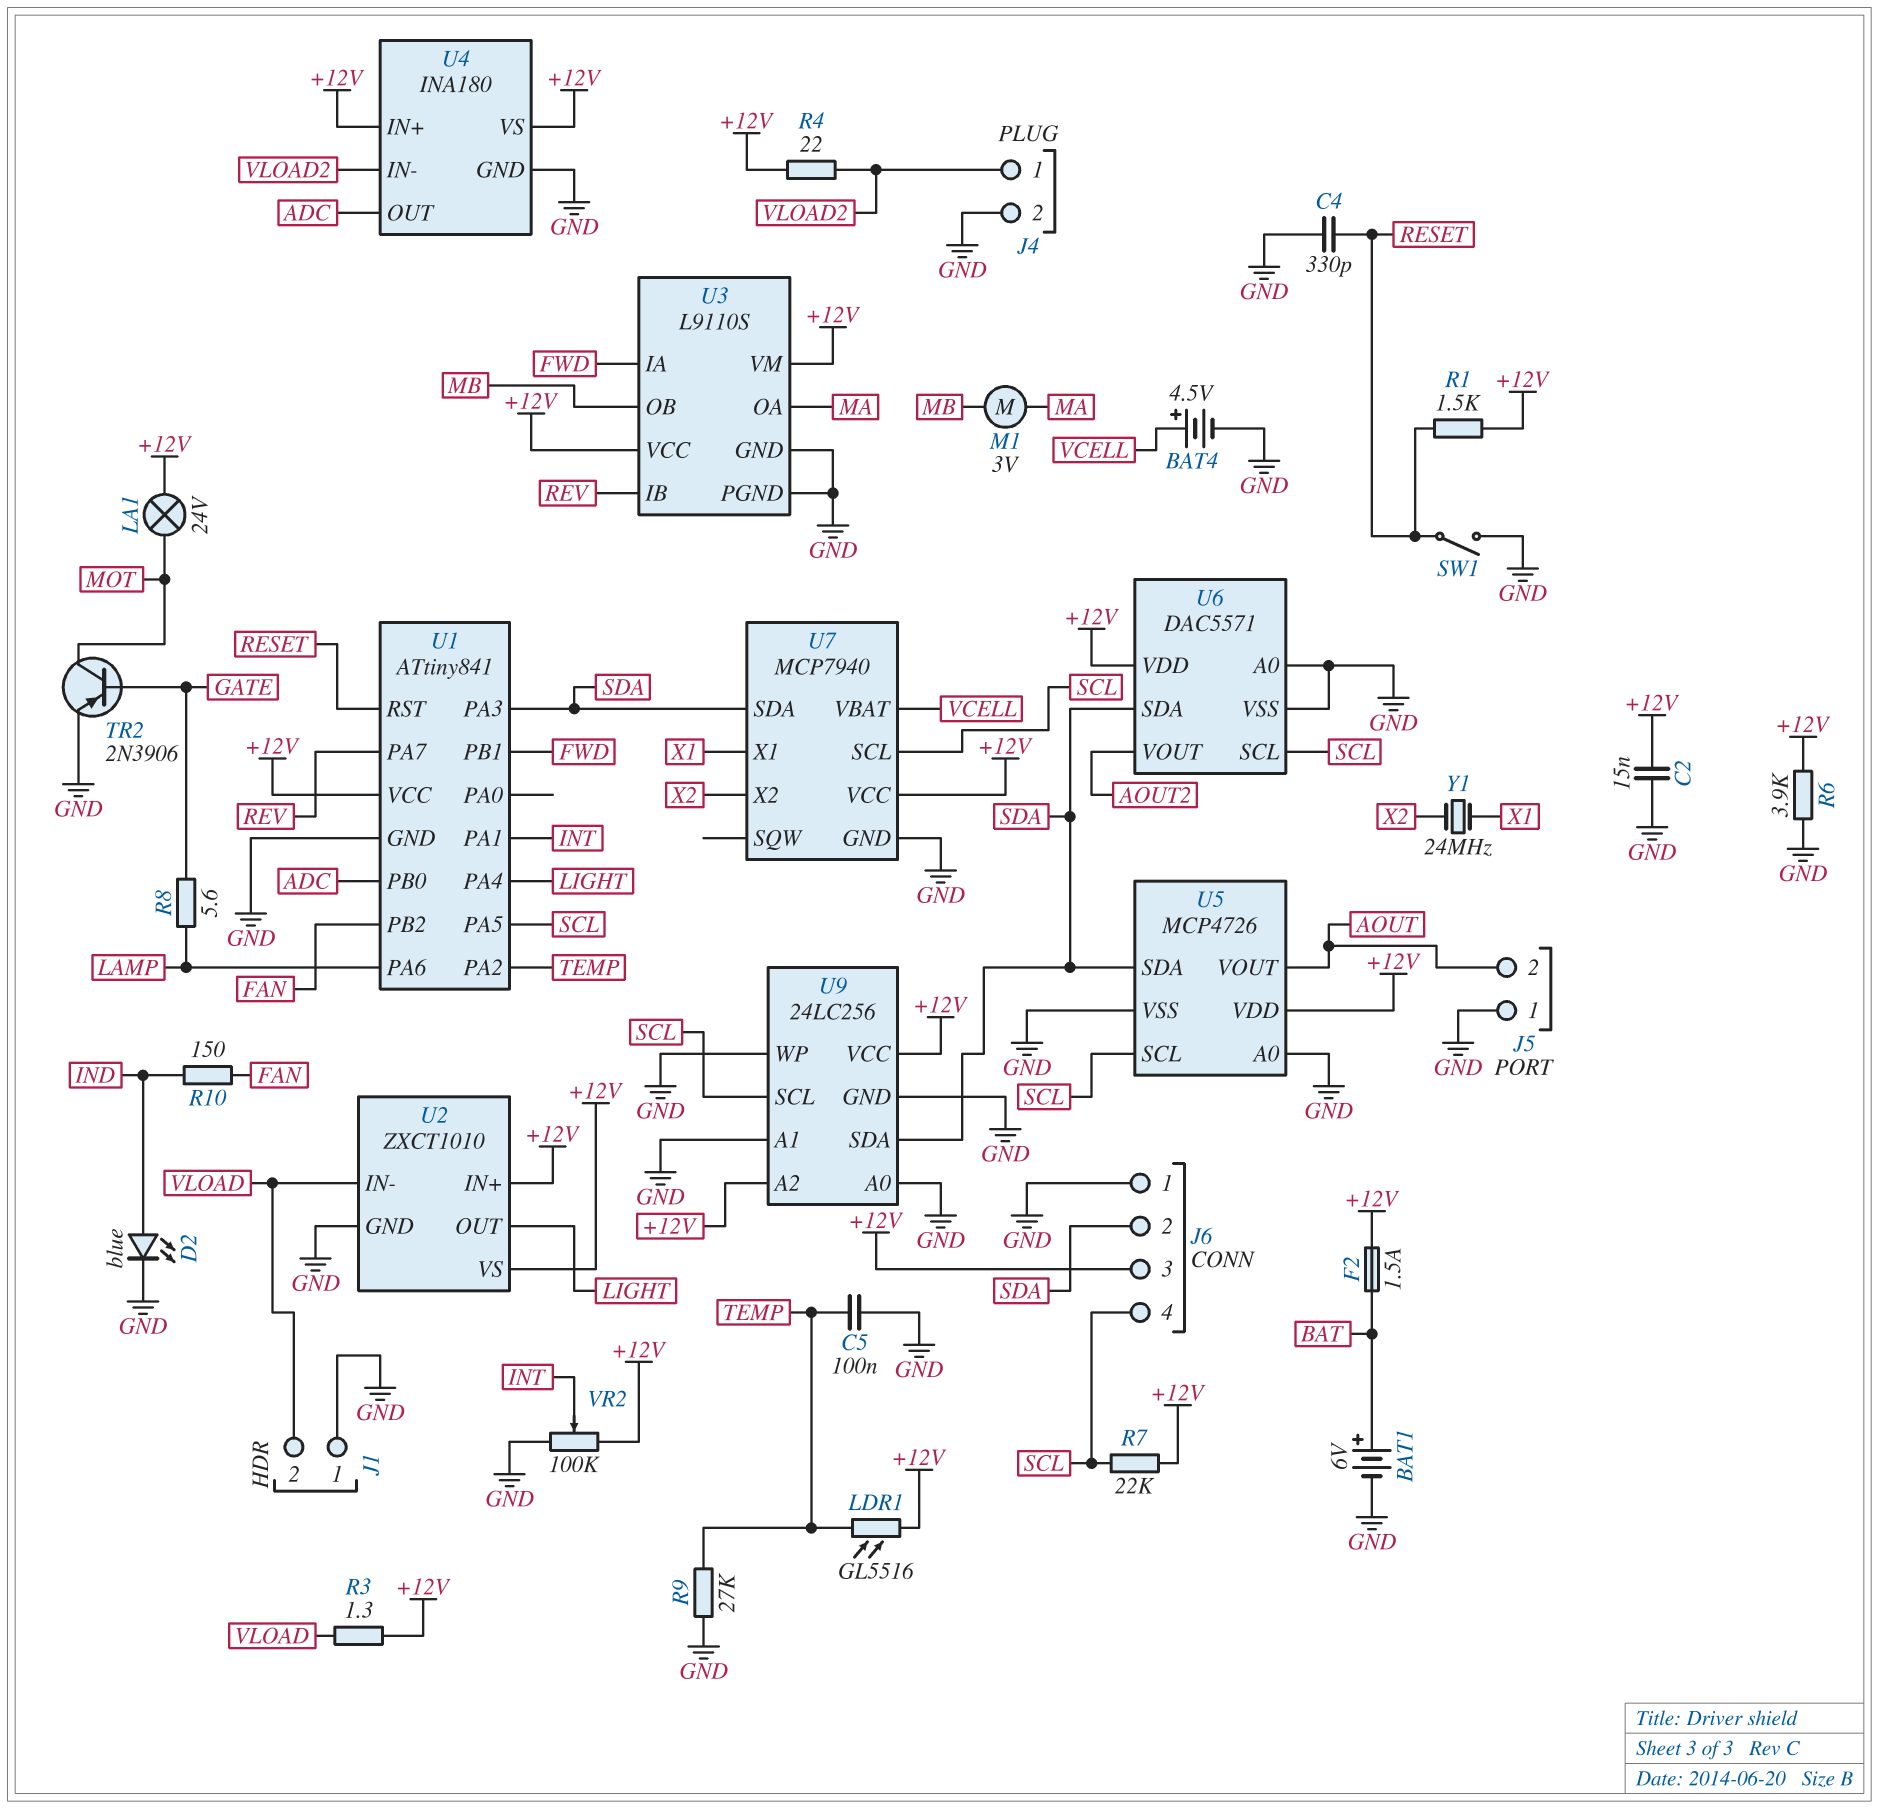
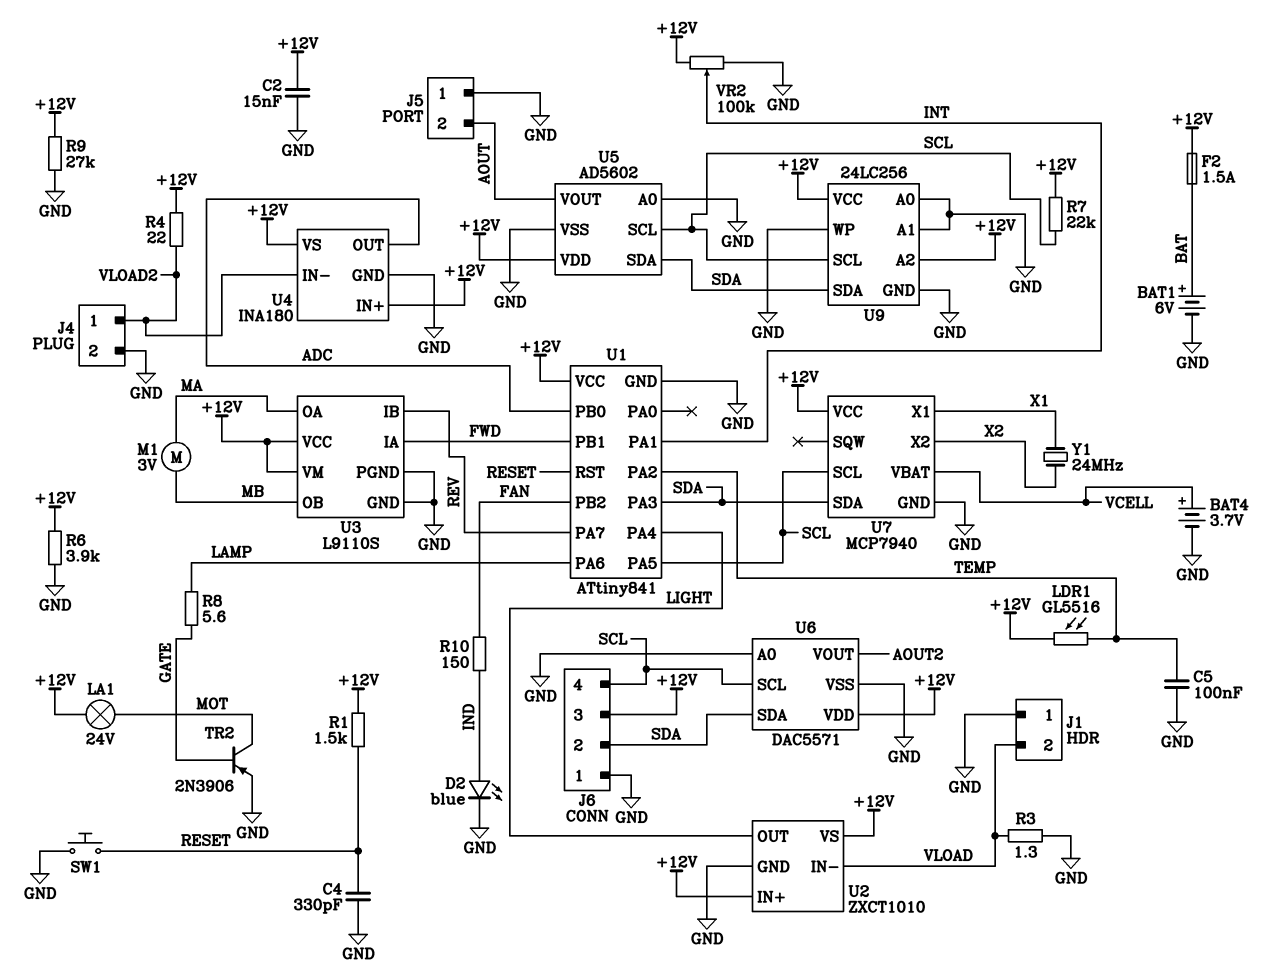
BAT4: 4.5V (plus VCELL, minus GND) -> 3.7V (plus VCELL, minus GND)
R3: 1.3 (+12V, VLOAD) -> 1.3 (GND, VLOAD)
R9: 27k (GND, TEMP) -> 27k (+12V, GND)
SW1: switch (GND, RESET) -> button (GND, RESET)
U5: MCP4726 -> AD5602

